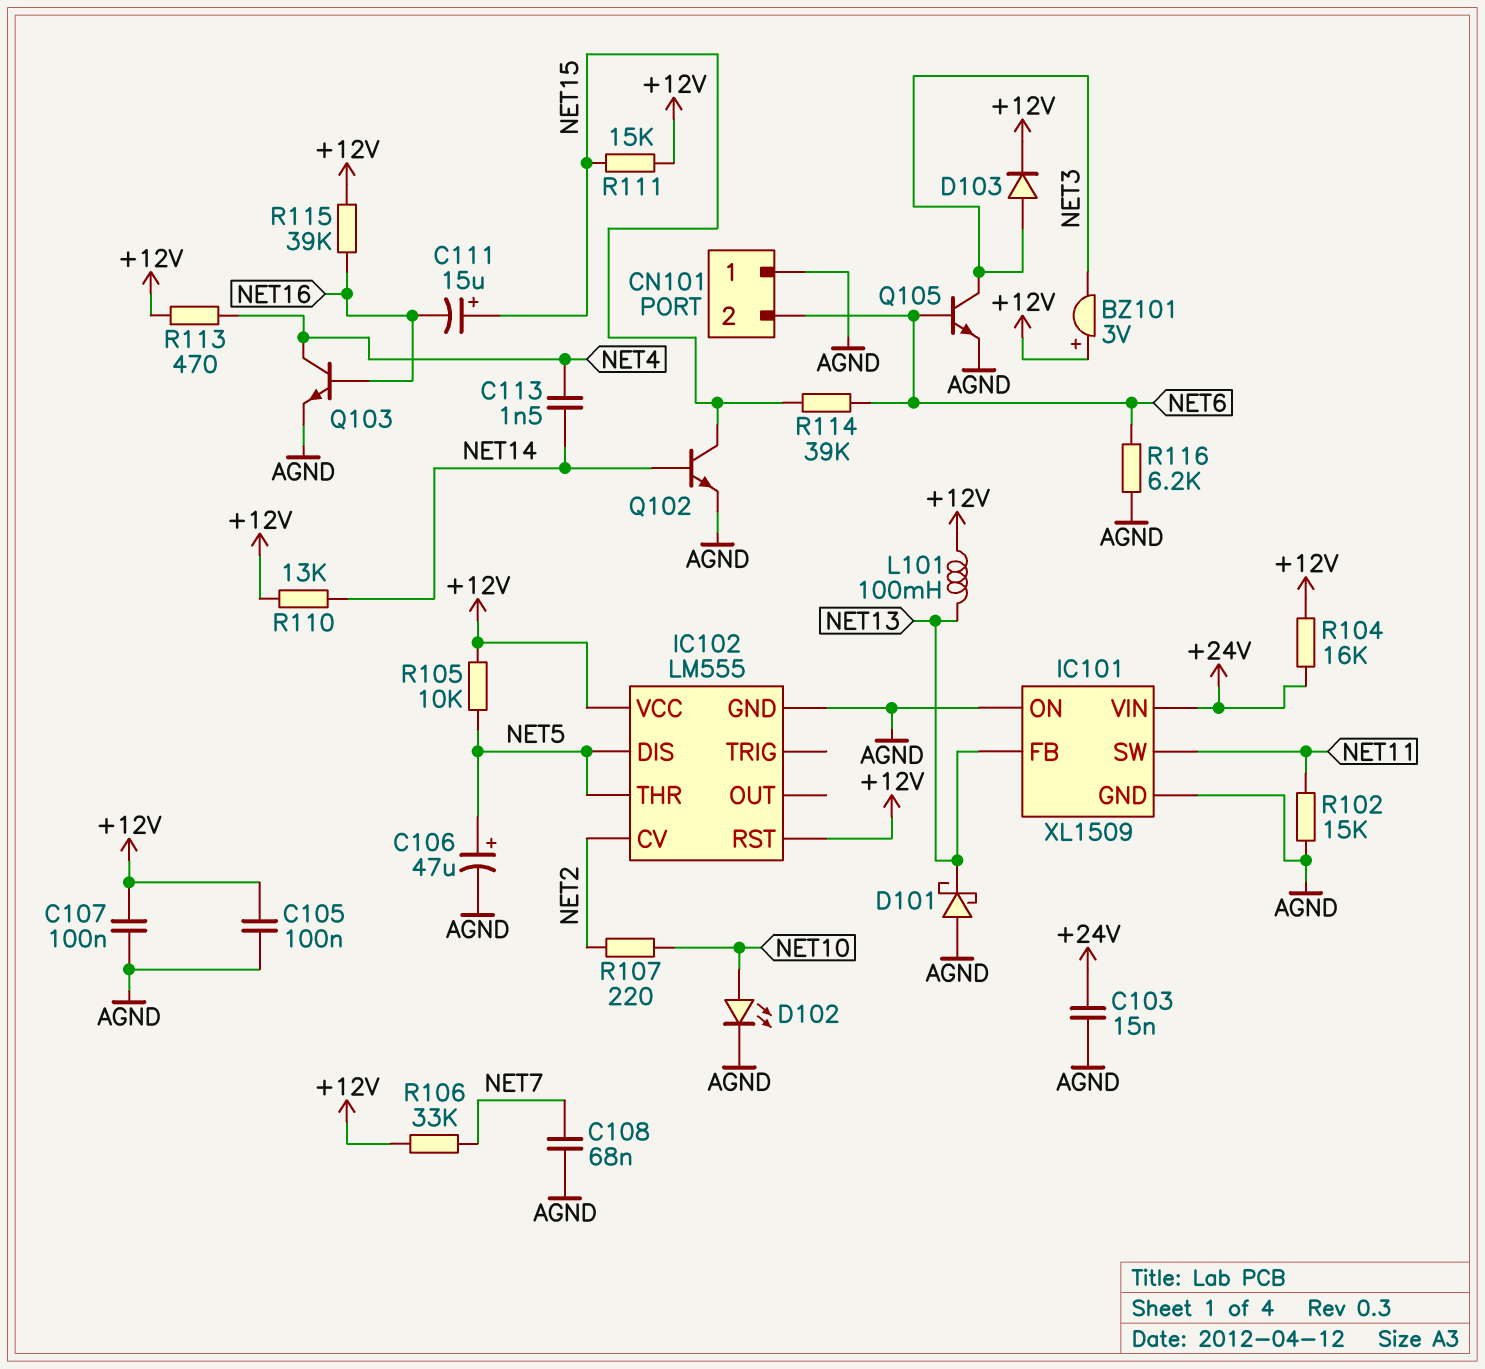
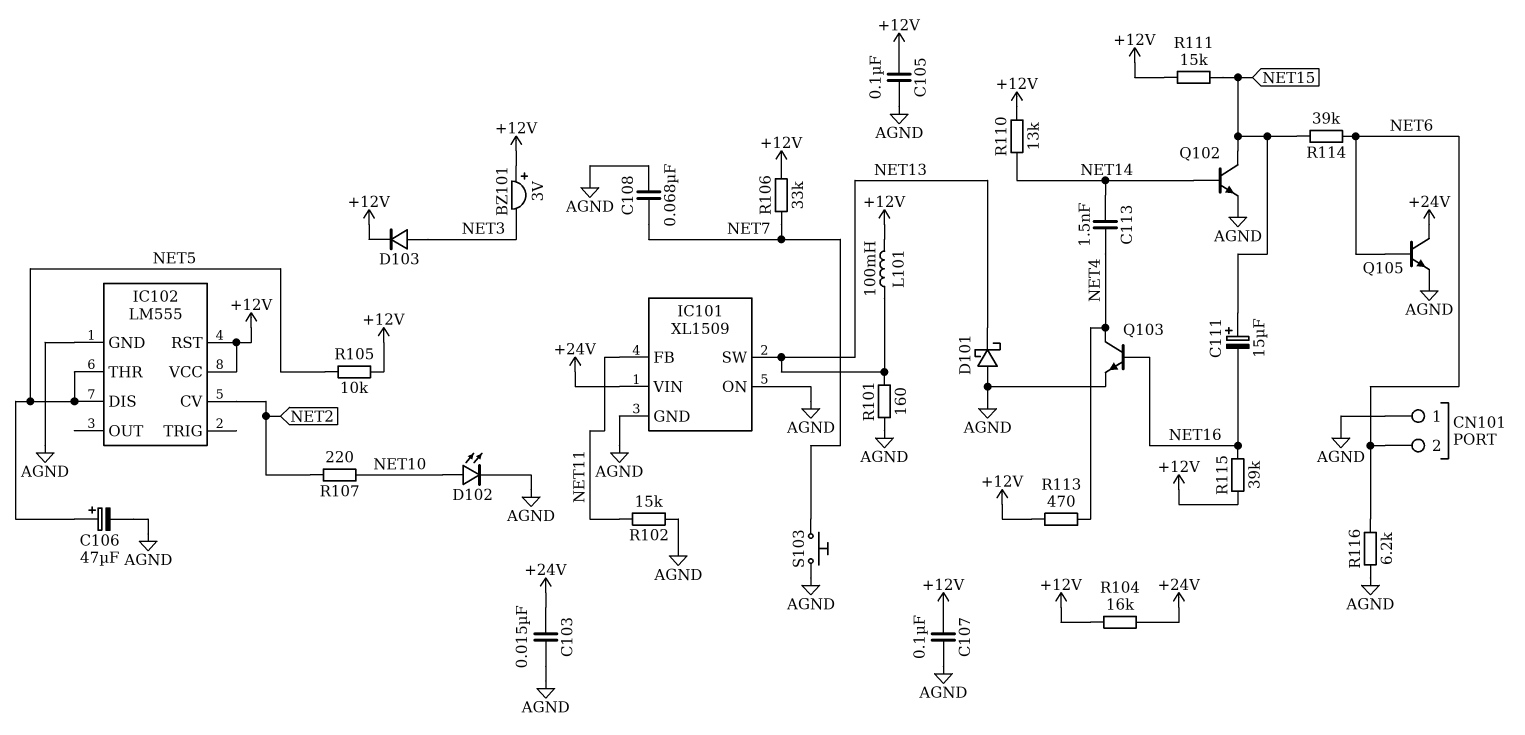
IC101 pin FB: NET13 -> NET11
IC101 pin SW: NET11 -> NET13
Q105: NPN (B NET6, C NET3, E AGND) -> NPN (B NET6, C +24V, E AGND)
R101: none -> 160 (AGND, NET13)
S103: none -> button (AGND, NET7)

